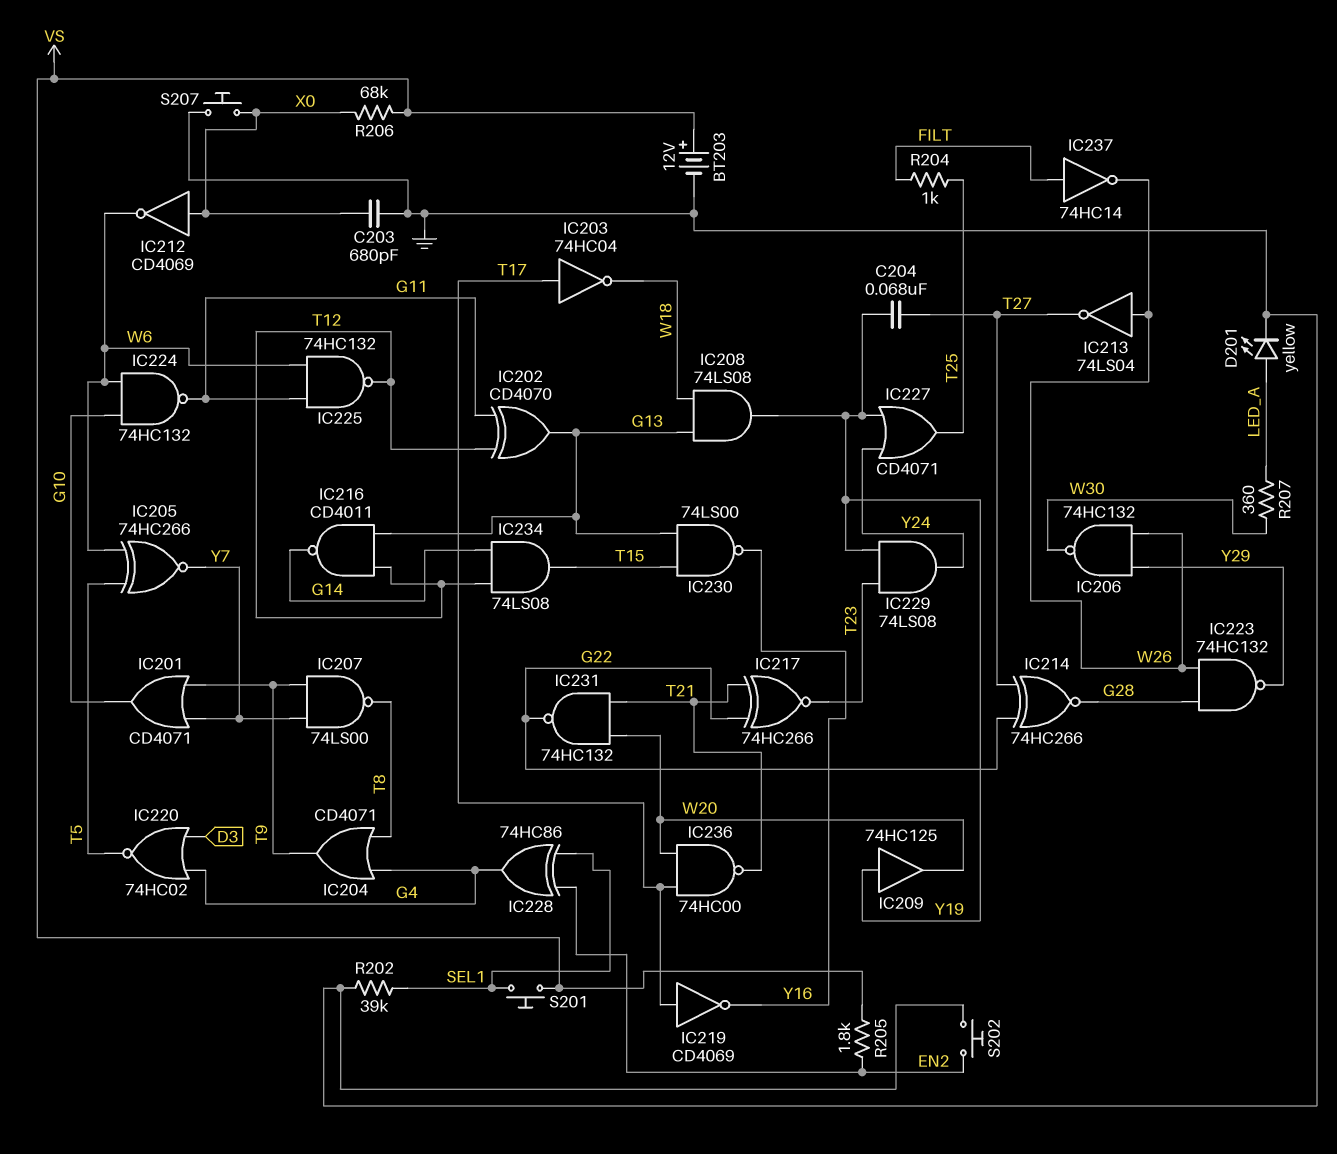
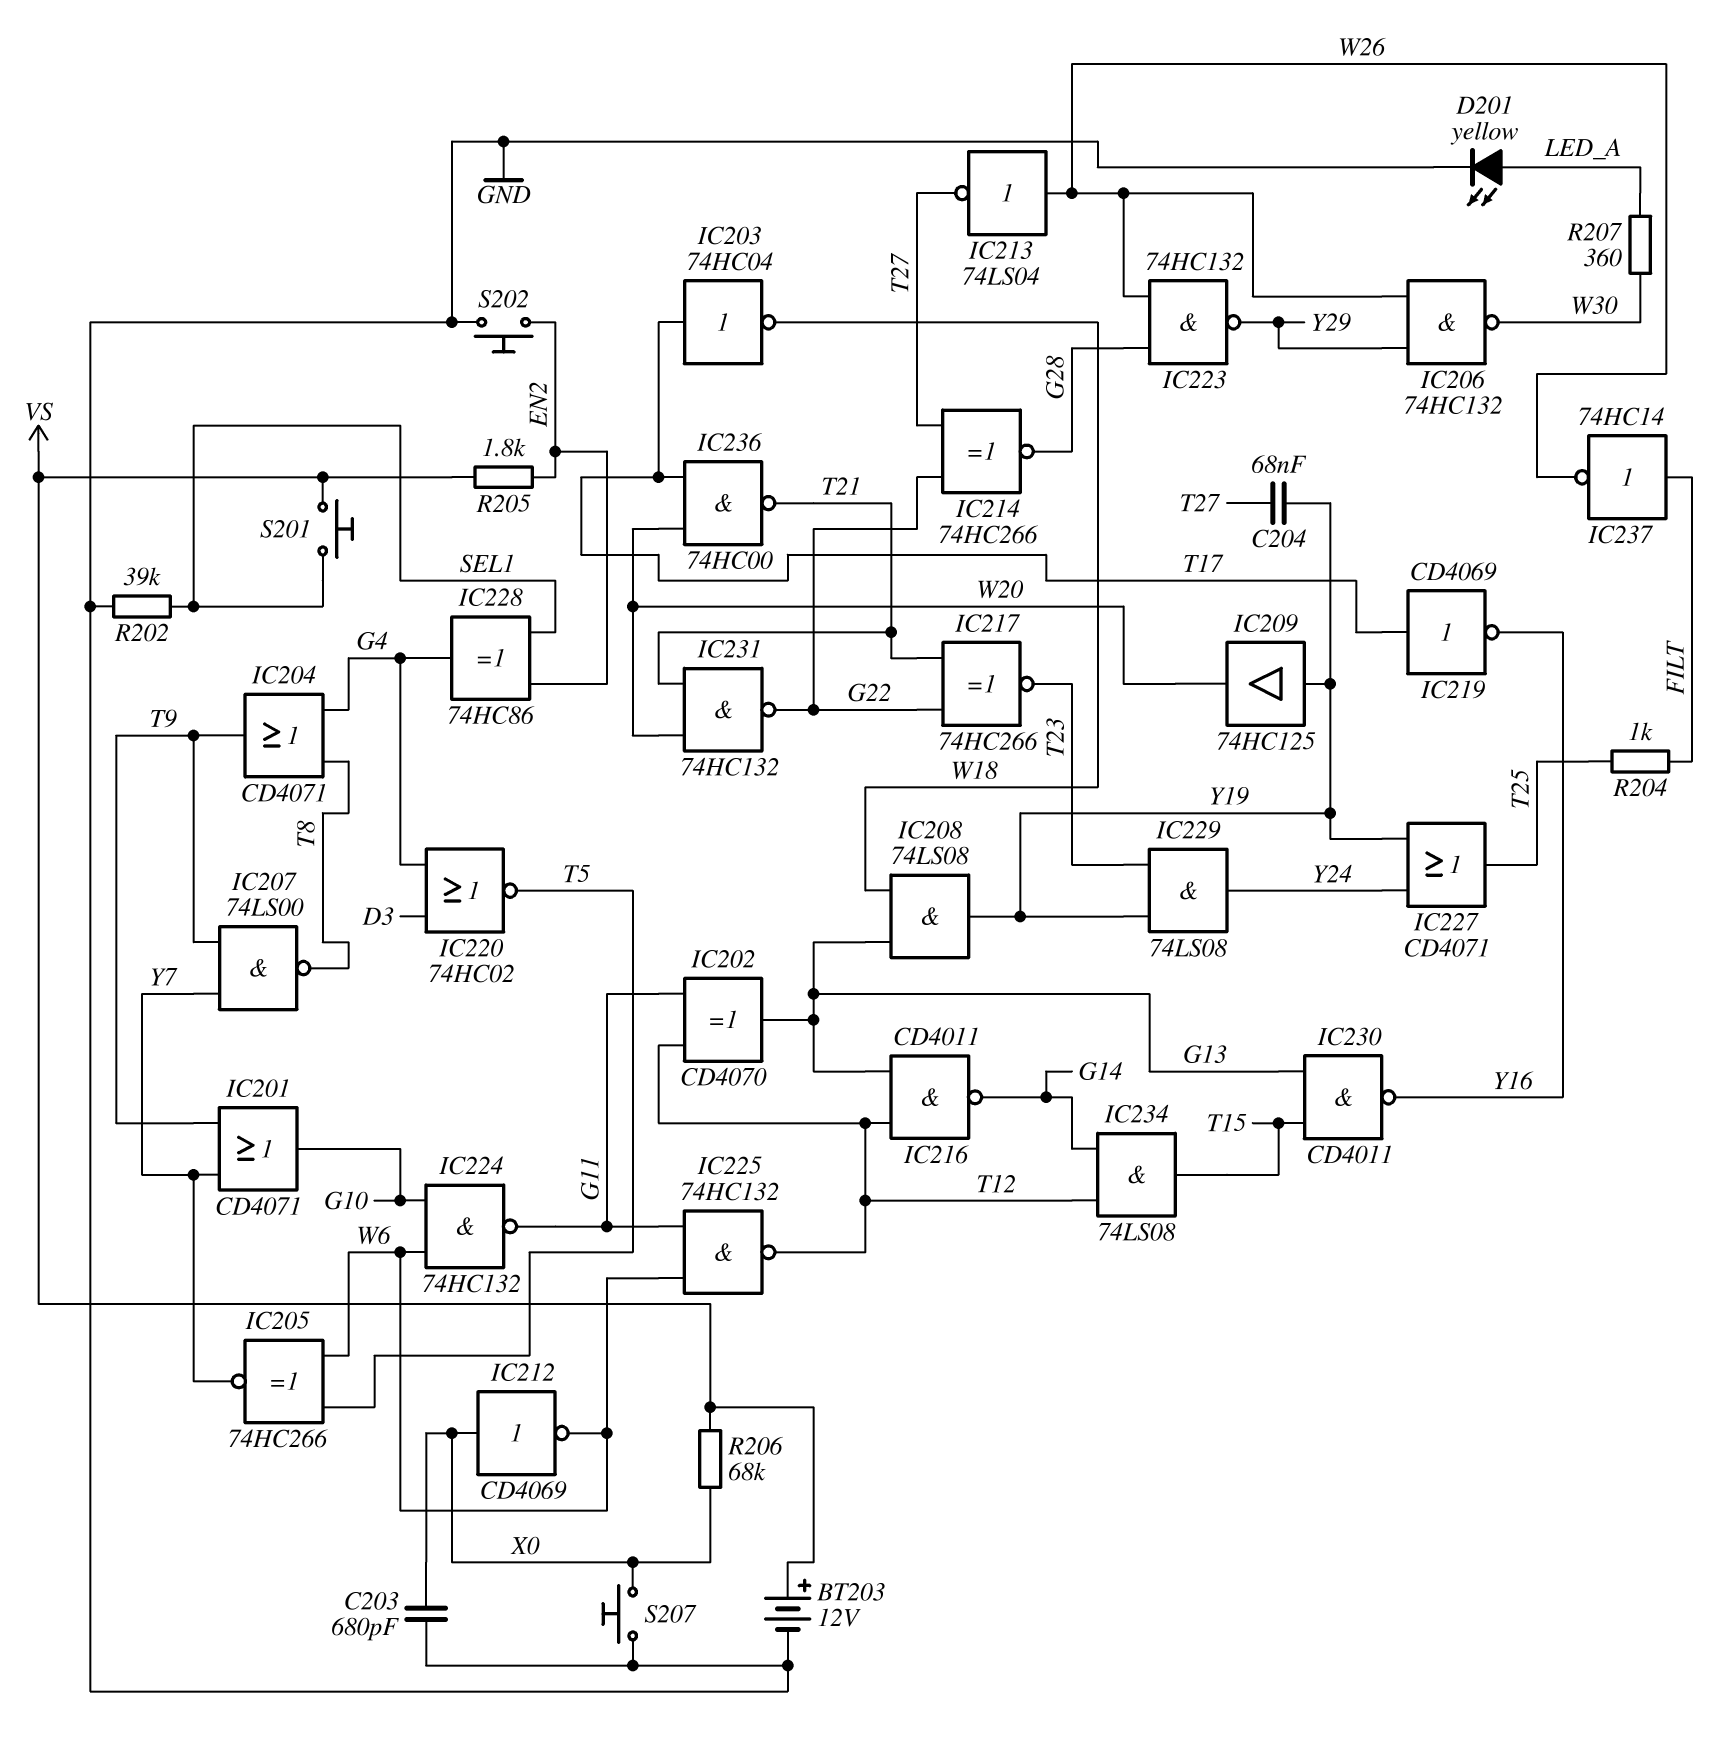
IC230: NAND 74LS00 (in G13, in T15, out Y16) -> NAND CD4011 (in G13, in T15, out Y16)

